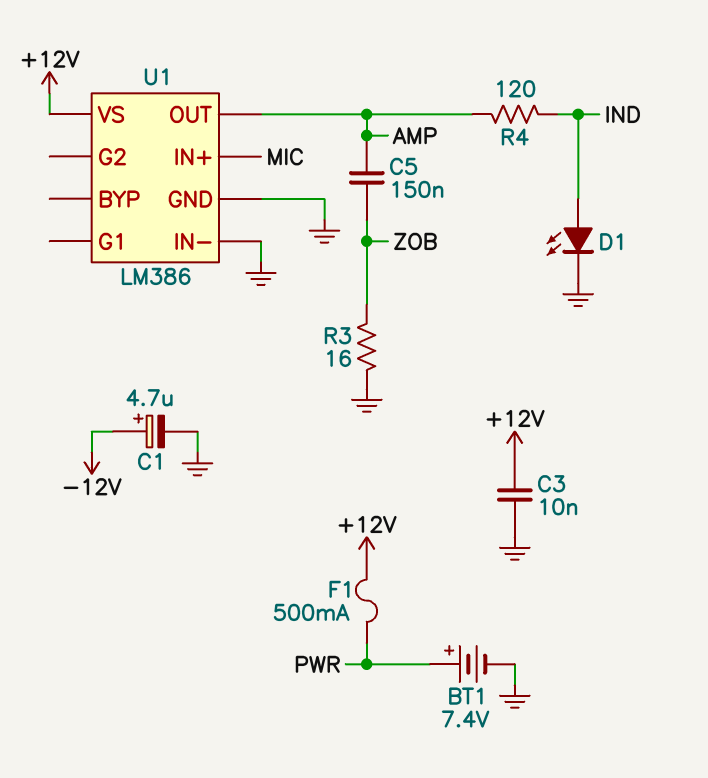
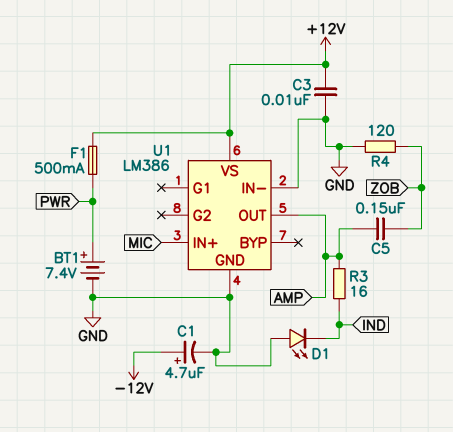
D1: LED (A IND, K GND) -> LED (A GND, K IND)
R3: 16 (GND, ZOB) -> 16 (AMP, IND)
R4: 120 (AMP, IND) -> 120 (GND, ZOB)

